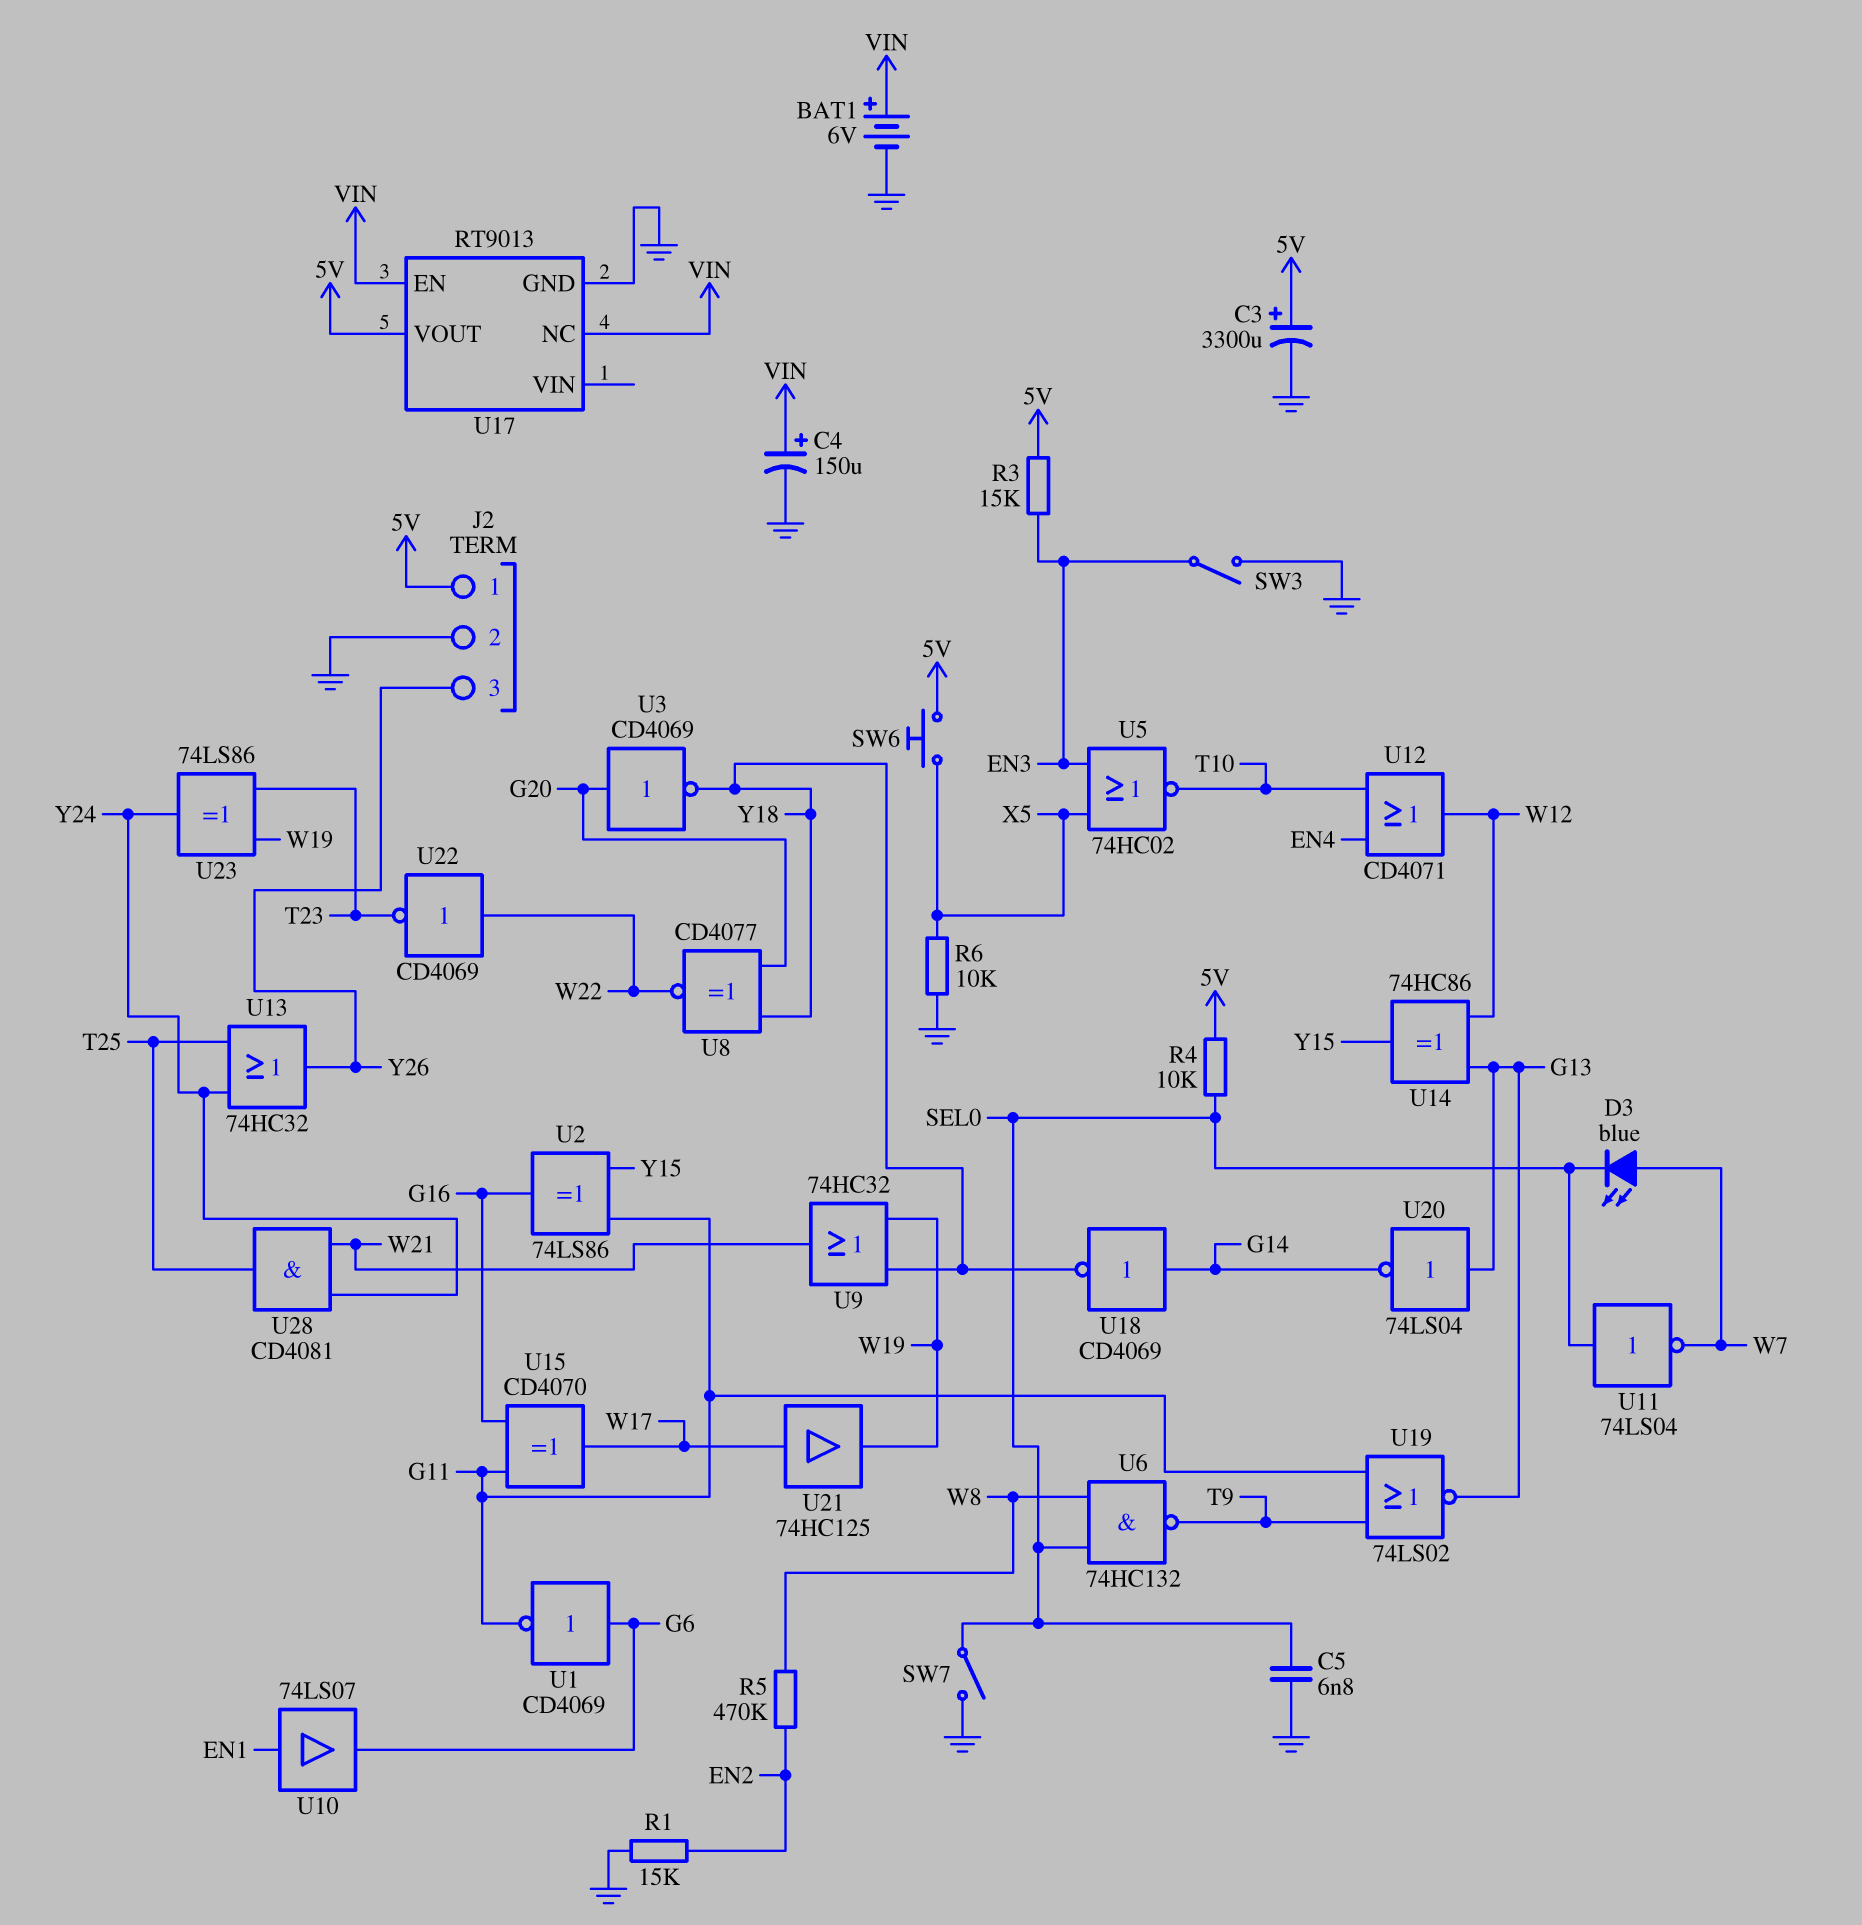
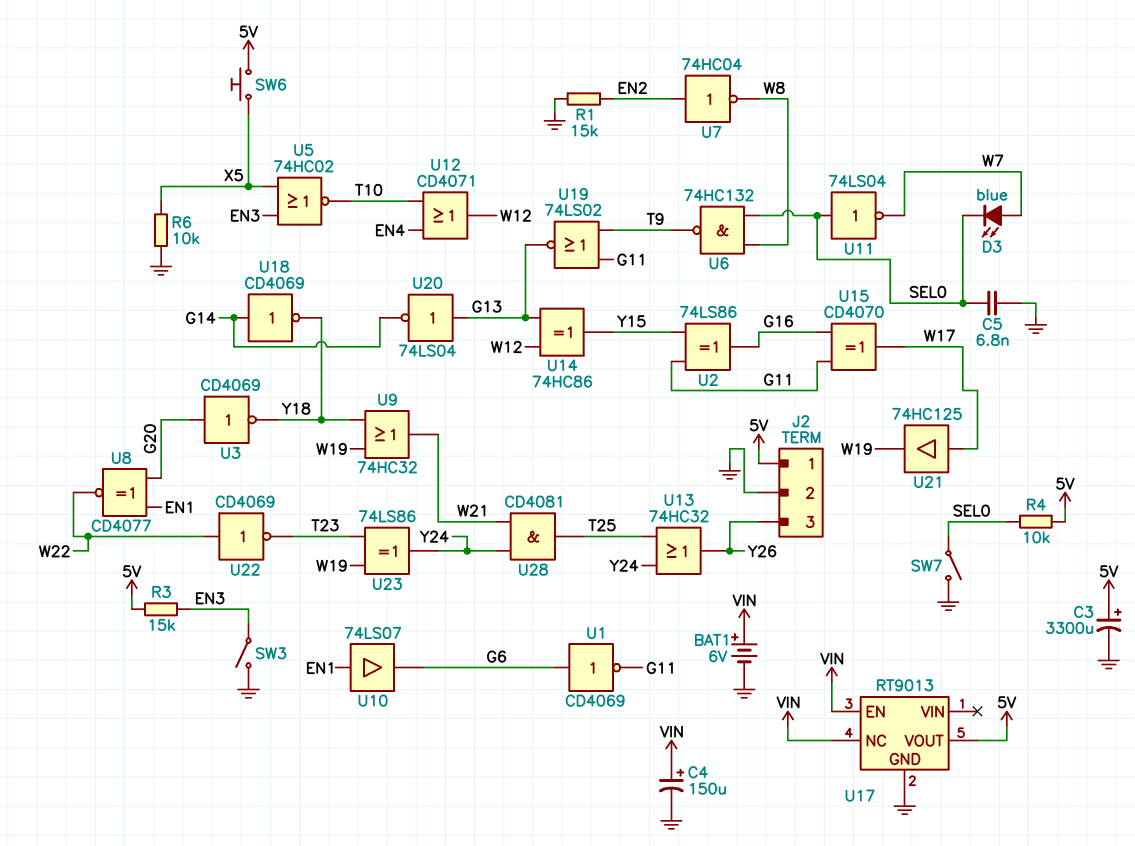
R5: 470k (EN2, W8) -> none
U7: none -> NOT 74HC04 (in EN2, out W8)
U8: XNOR CD4077 (in G20, in Y18, out W22) -> XNOR CD4077 (in EN1, in G20, out W22)

